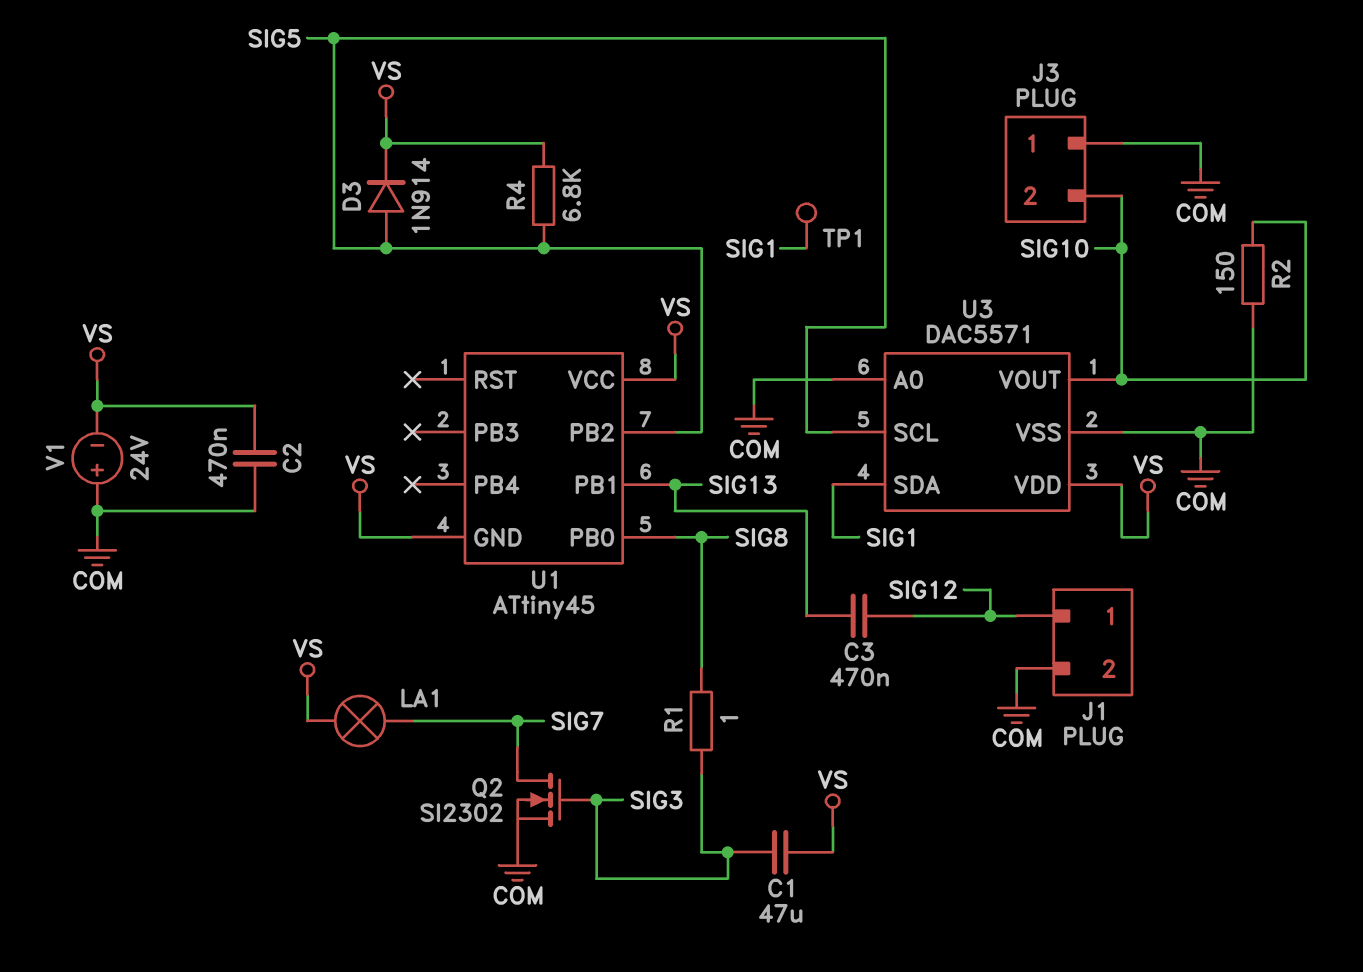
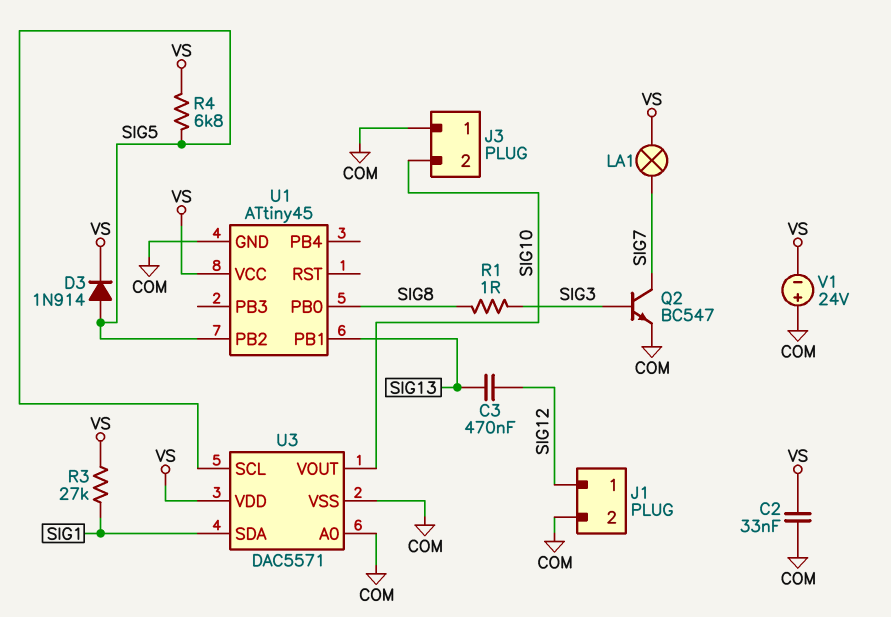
C1: 47uF (SIG3, VS) -> none
C2: 470nF (COM, VS) -> 33nF (COM, VS)
Q2: NMOS SI2302 (G SIG3, D SIG7, S COM) -> NPN BC547 (B SIG3, C SIG7, E COM)
R2: 150 (COM, SIG10) -> none
R3: none -> 27k (SIG1, VS)
TP1: test point (SIG1) -> none
U1 pin GND: VS -> COM

